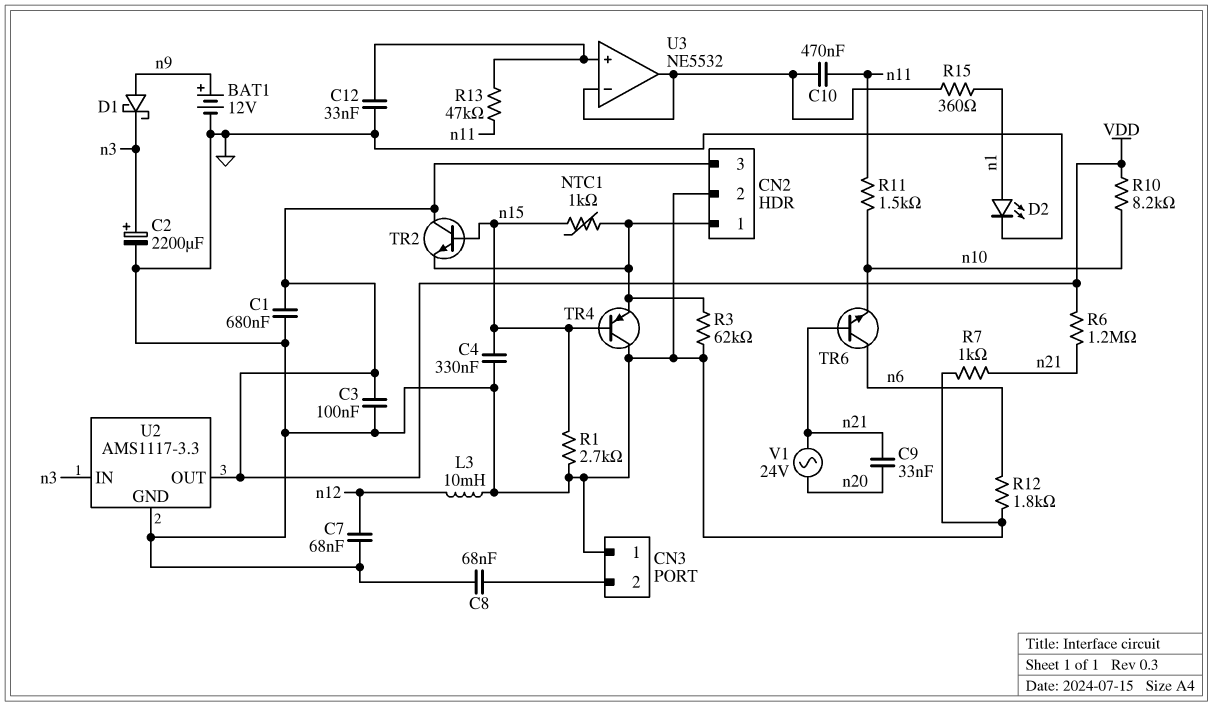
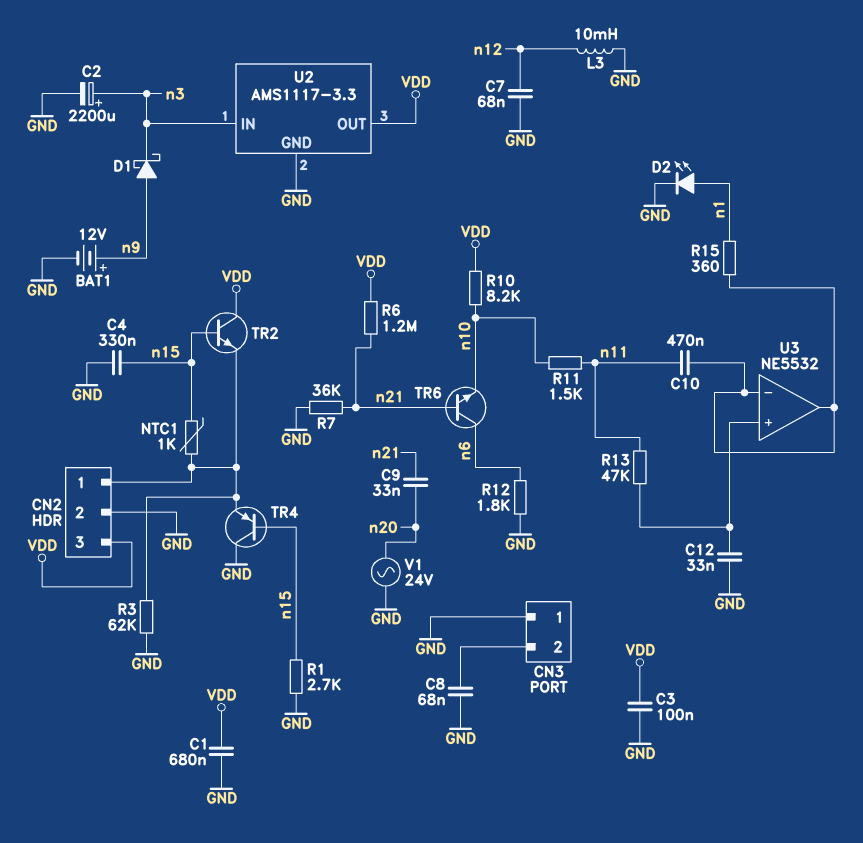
R7: 1k (GND, n21) -> 36k (GND, n21)
V1: AC 24V (n20, n21) -> AC 24V (GND, n20)

